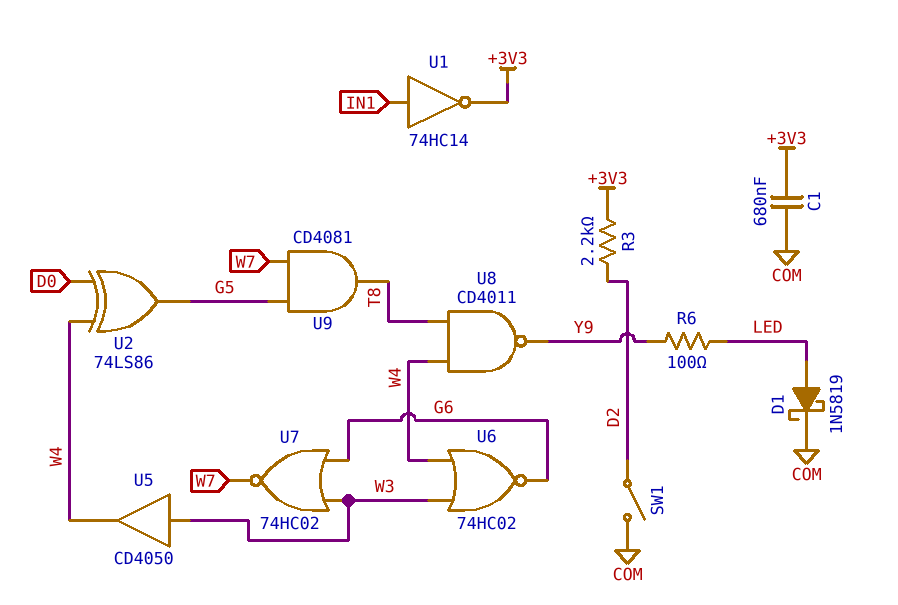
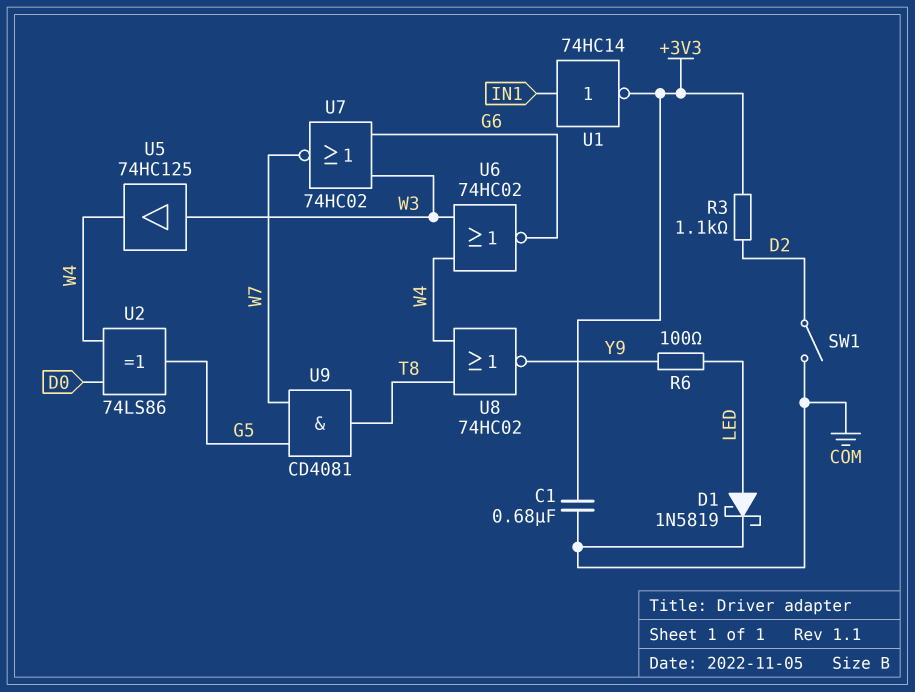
R3: 2.2k (+3V3, D2) -> 1.1k (+3V3, D2)
U5: buffer CD4050 (in W3, out W4) -> buffer 74HC125 (in W3, out W4)
U8: NAND CD4011 (in T8, in W4, out Y9) -> NOR 74HC02 (in T8, in W4, out Y9)

